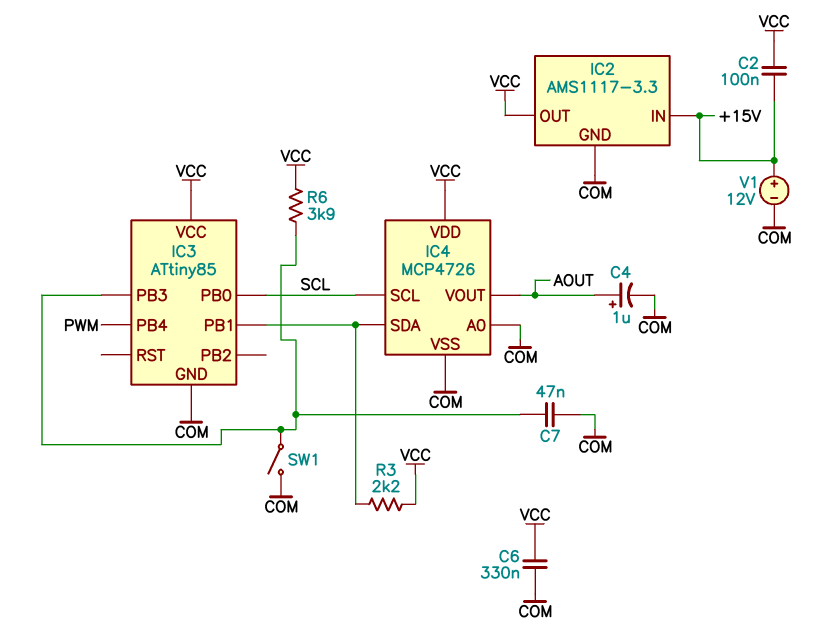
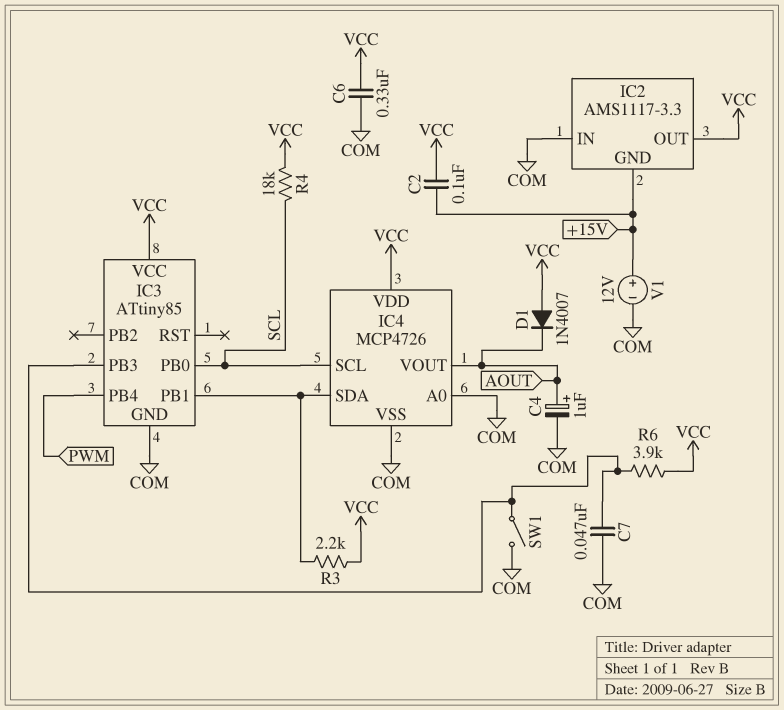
D1: none -> diode 1N4007 (A VCC, K AOUT)
IC2 pin GND: COM -> +15V
IC2 pin IN: +15V -> COM
R4: none -> 18k (SCL, VCC)

